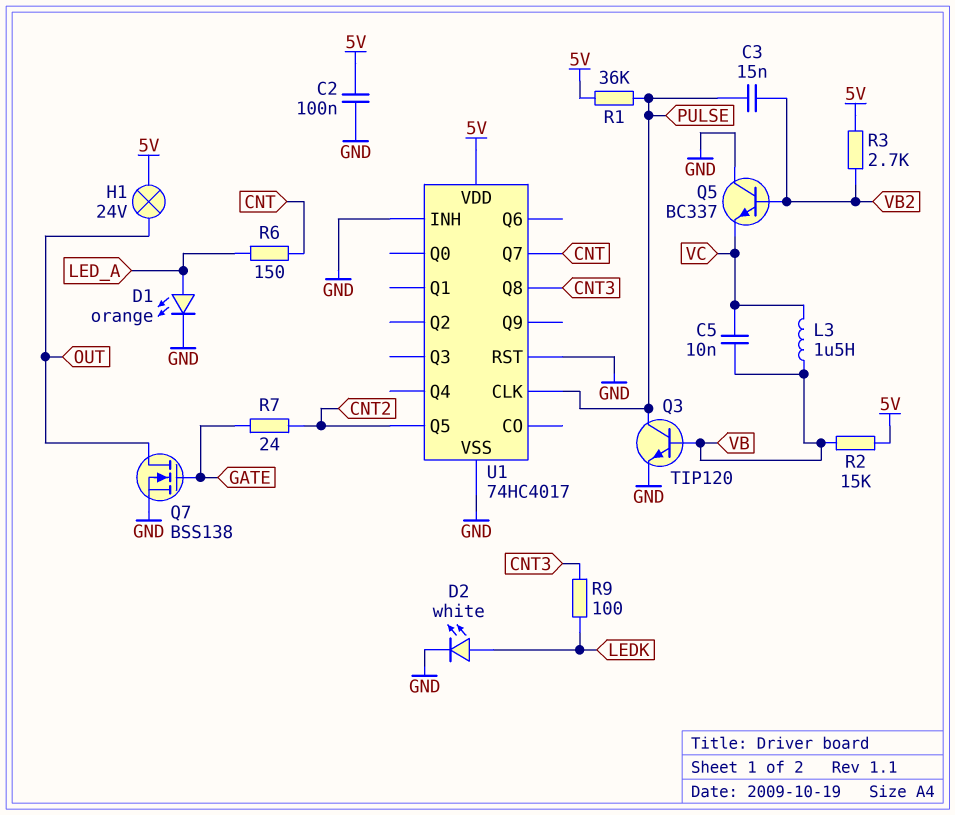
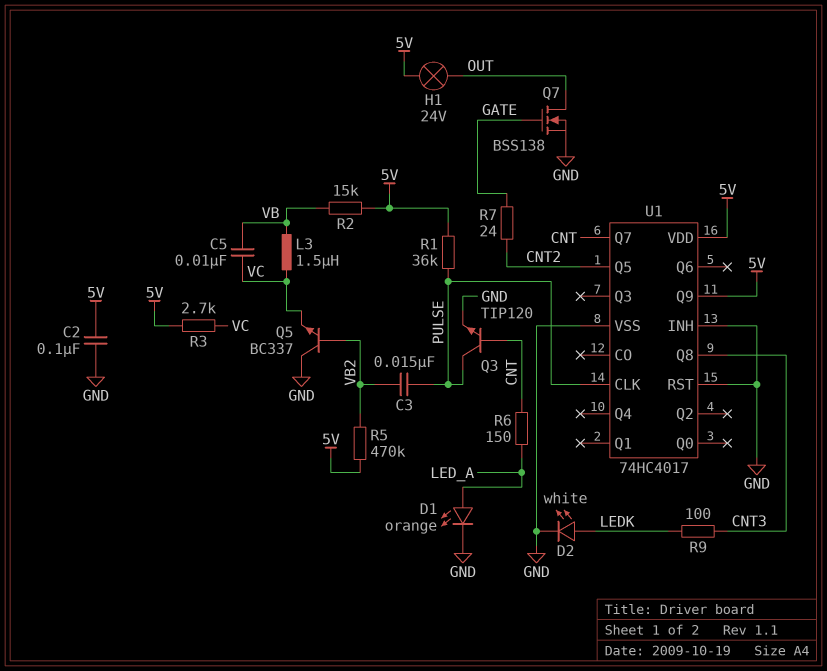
Q3: NPN TIP120 (B VB, C PULSE, E GND) -> NPN TIP120 (B CNT, C PULSE, E GND)
R3: 2.7k (5V, VB2) -> 2.7k (5V, VC)
R5: none -> 470k (5V, VB2)
U1 pin Q9: none -> 5V

